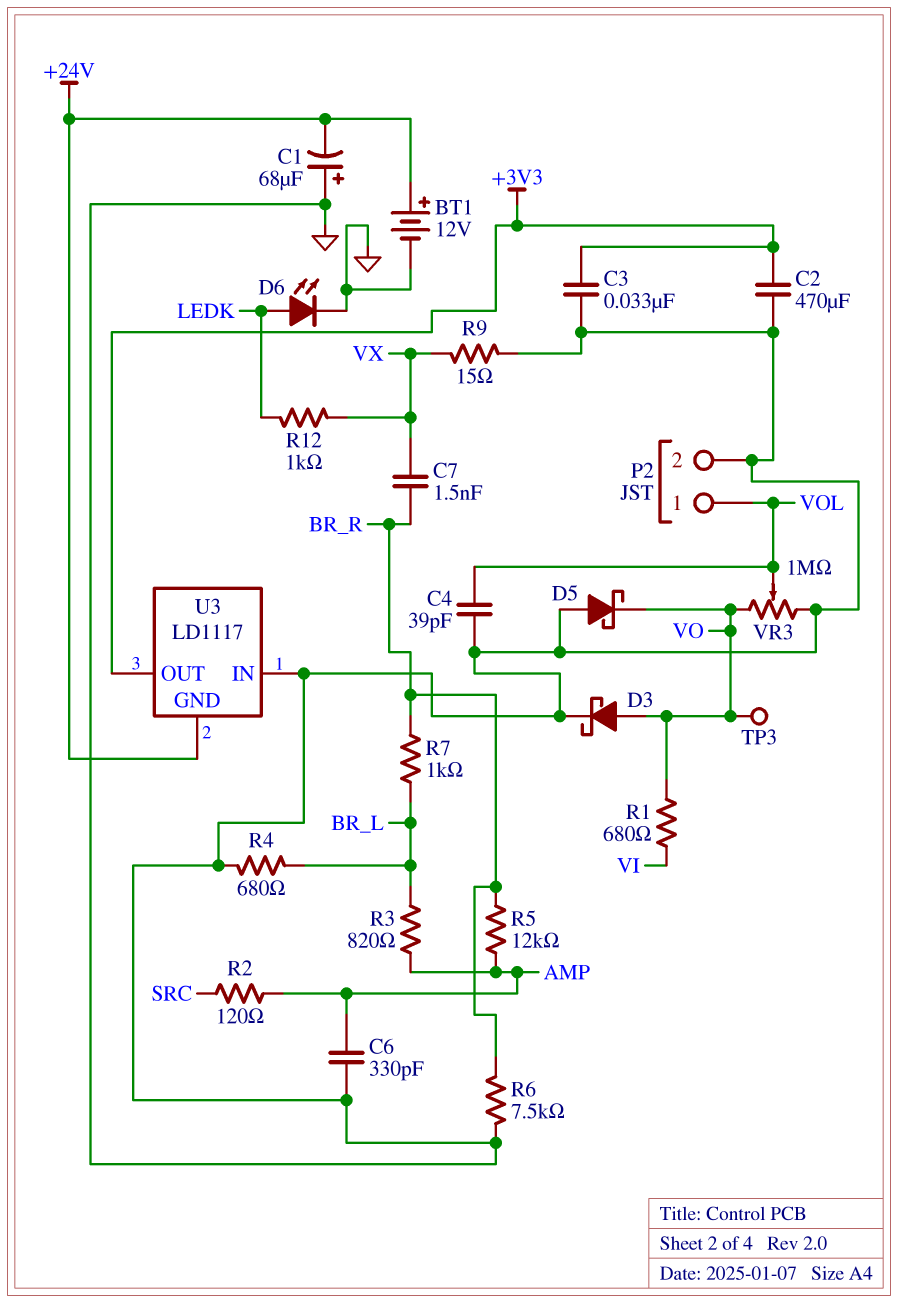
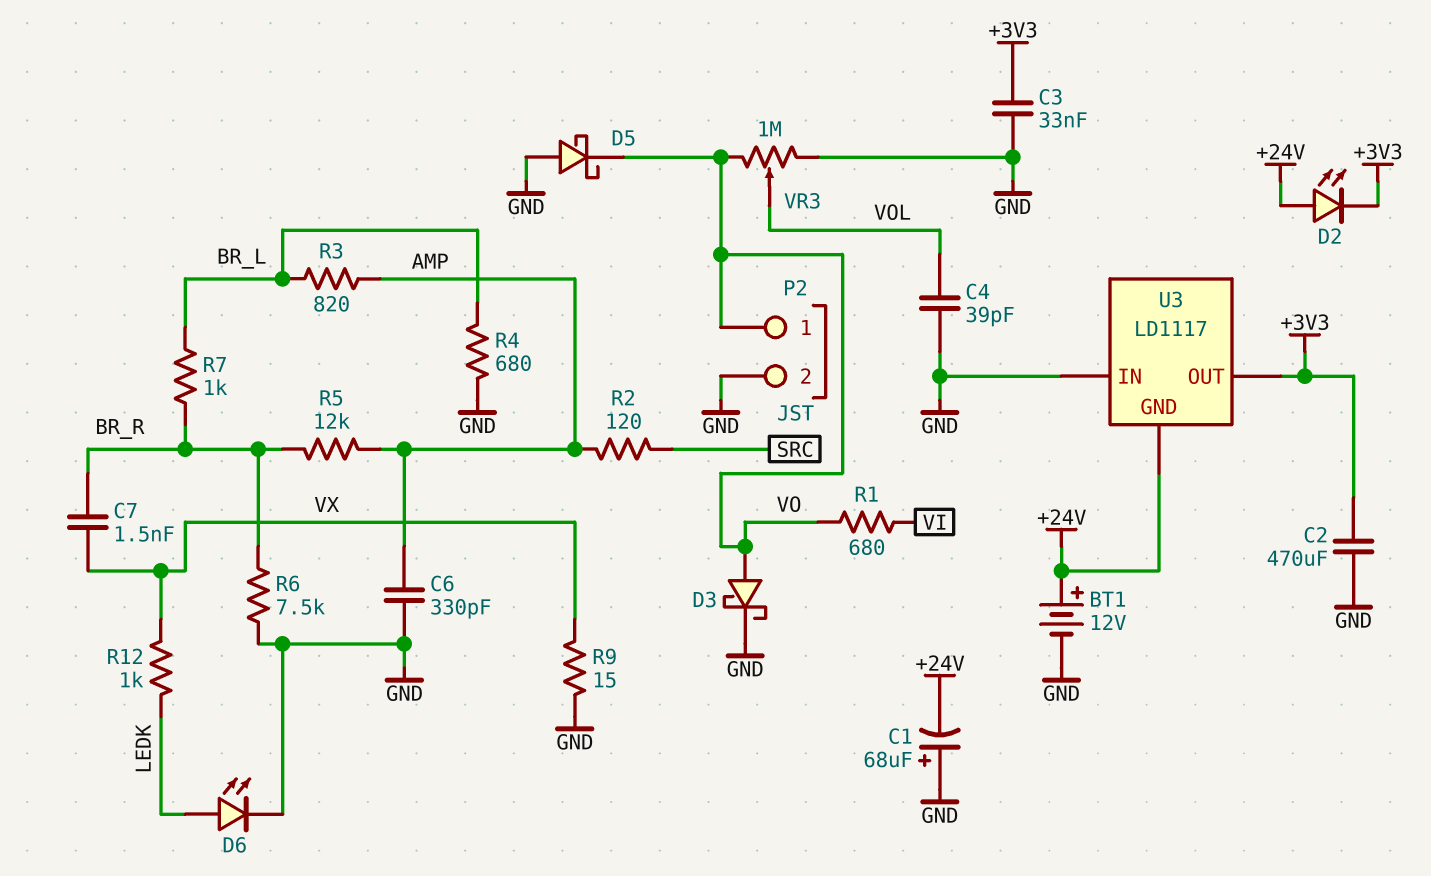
D2: none -> LED (A +24V, K +3V3)
P2 pin 1: VOL -> VO
TP3: test point (VO) -> none

